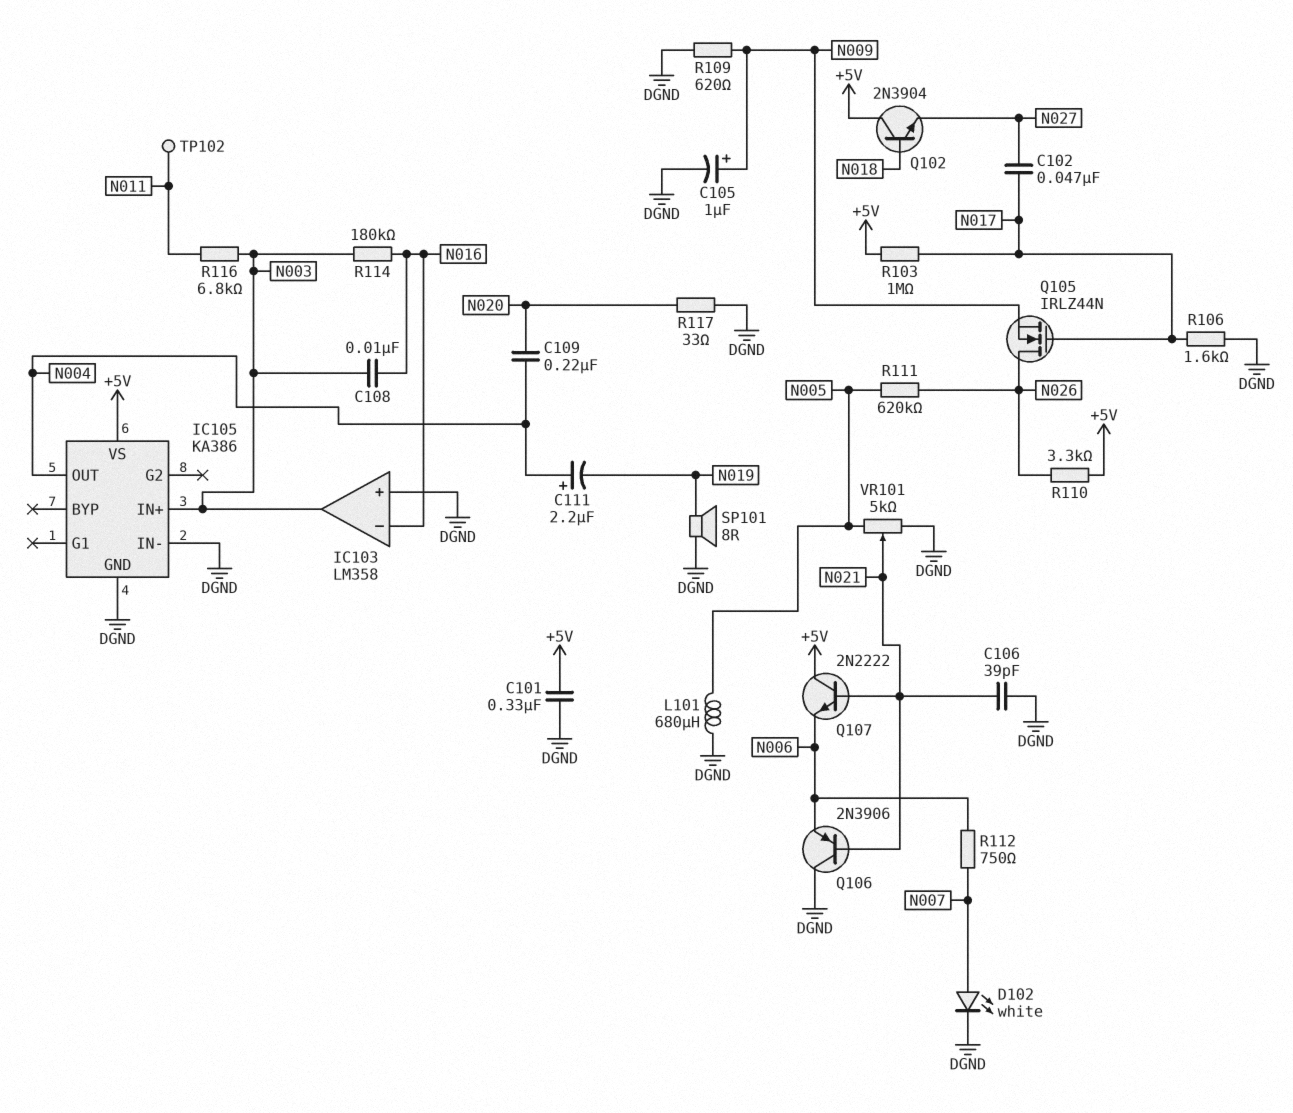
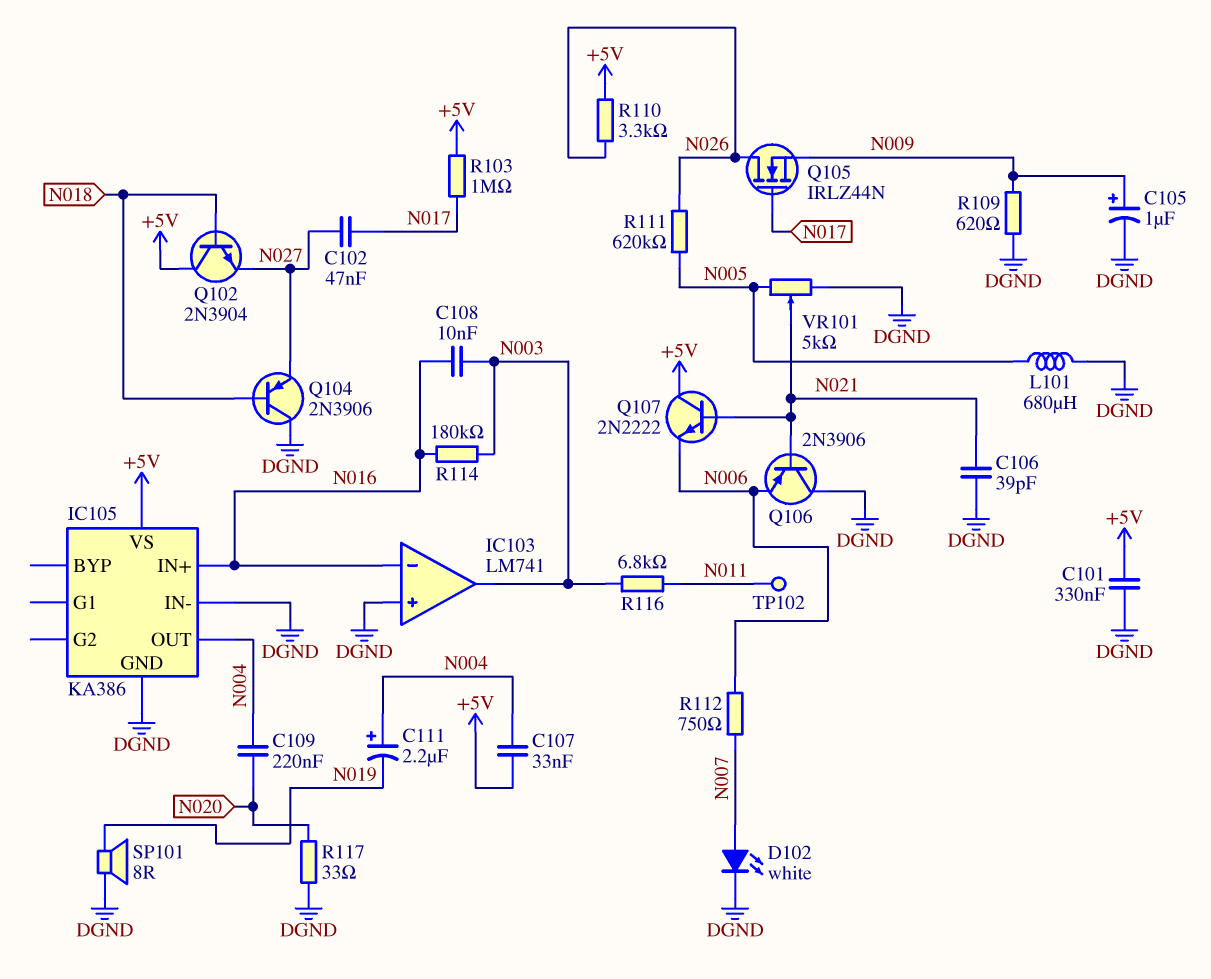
C107: none -> 33nF (+5V, N004)
IC103: LM358 -> LM741
IC105 pin IN+: N003 -> N016
Q104: none -> PNP 2N3906 (B N018, C DGND, E N027)
R106: 1.6k (DGND, N017) -> none

